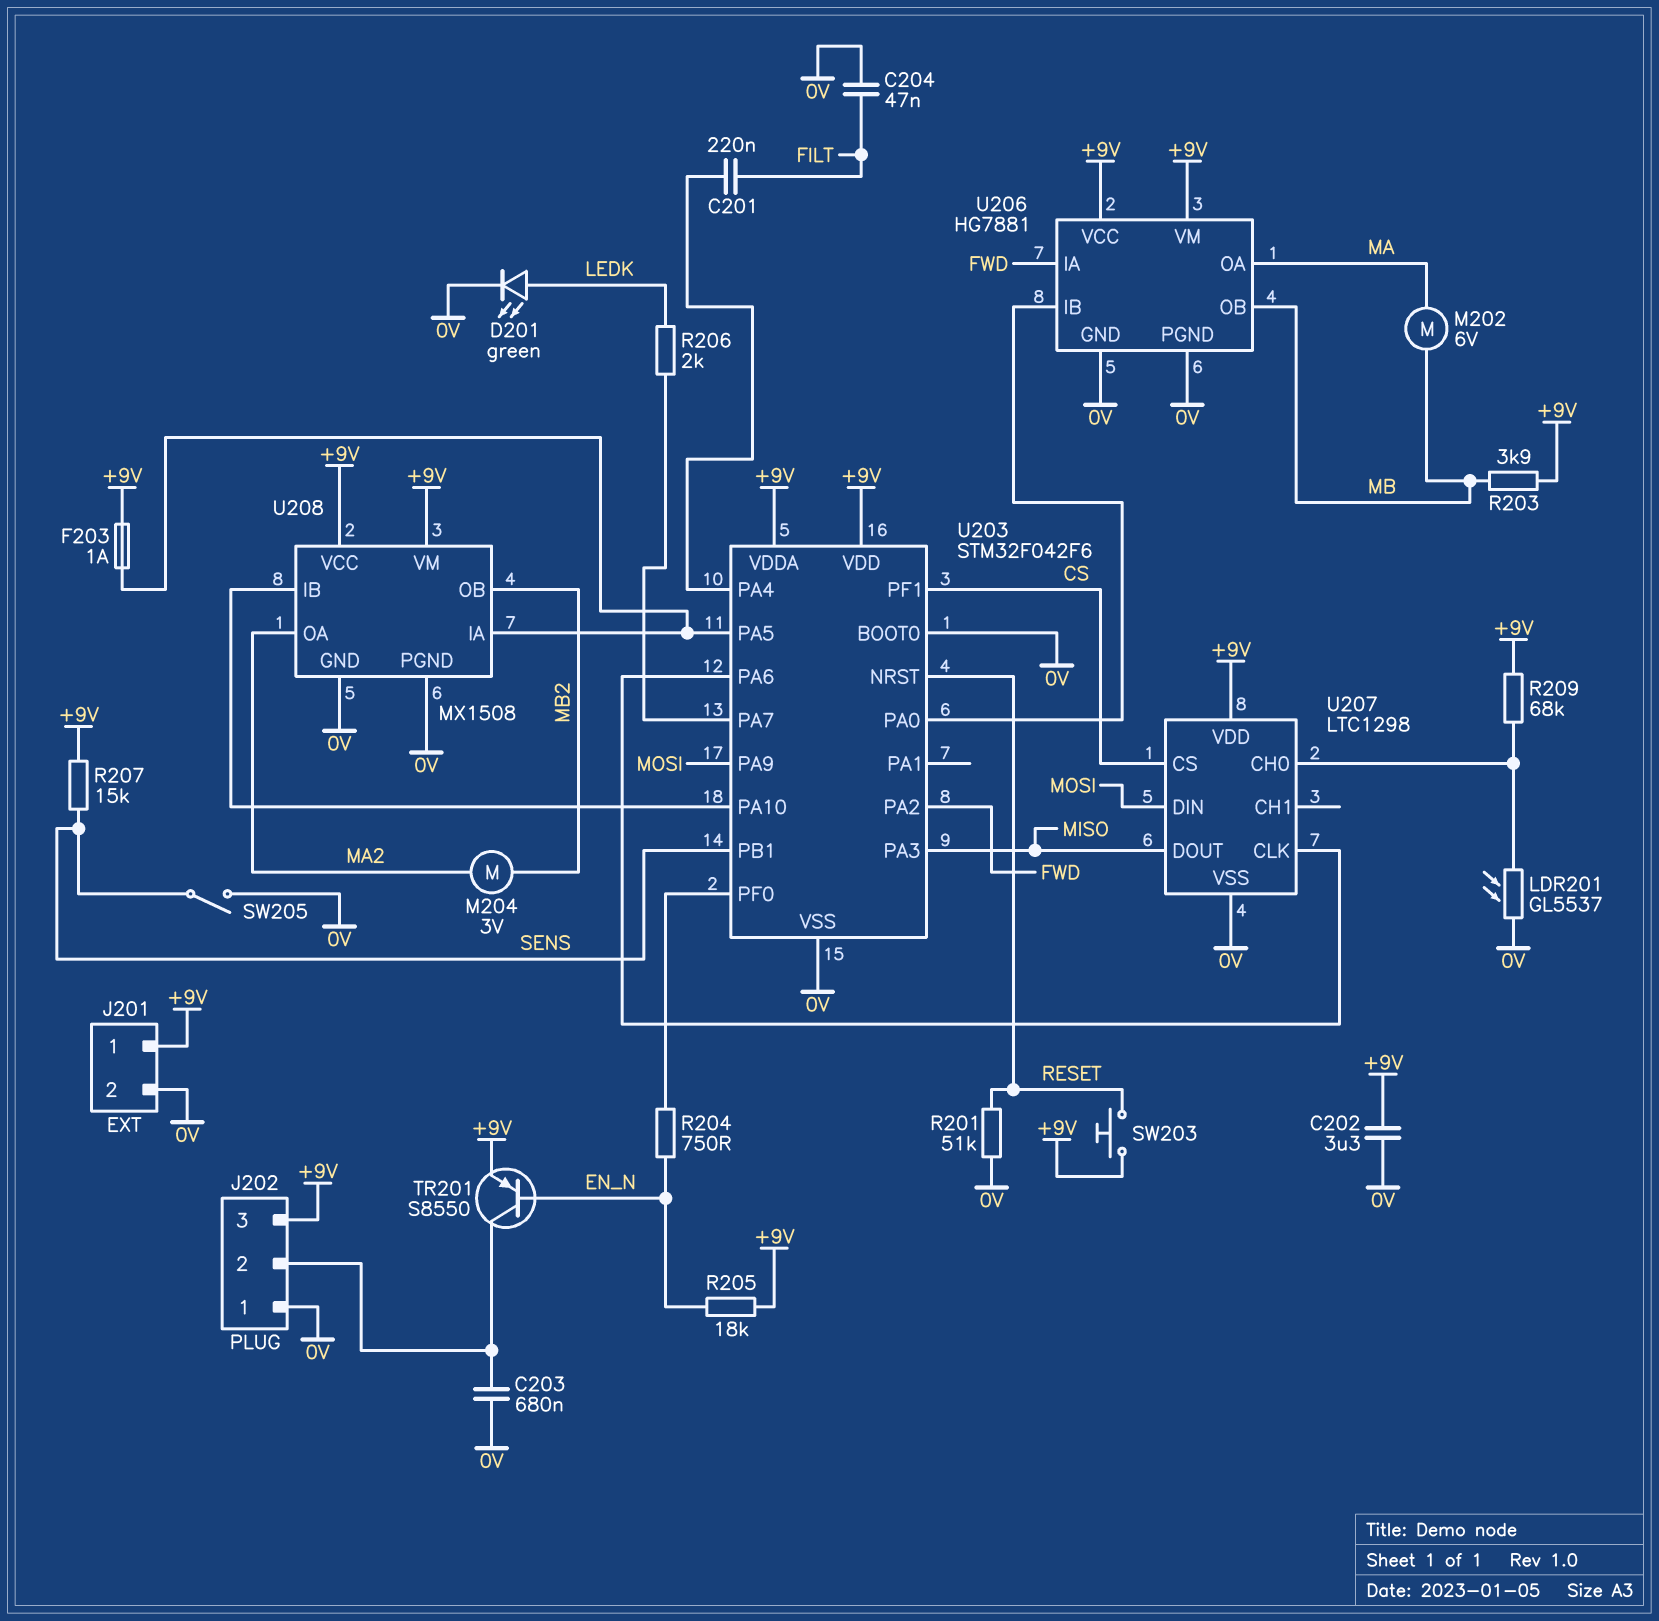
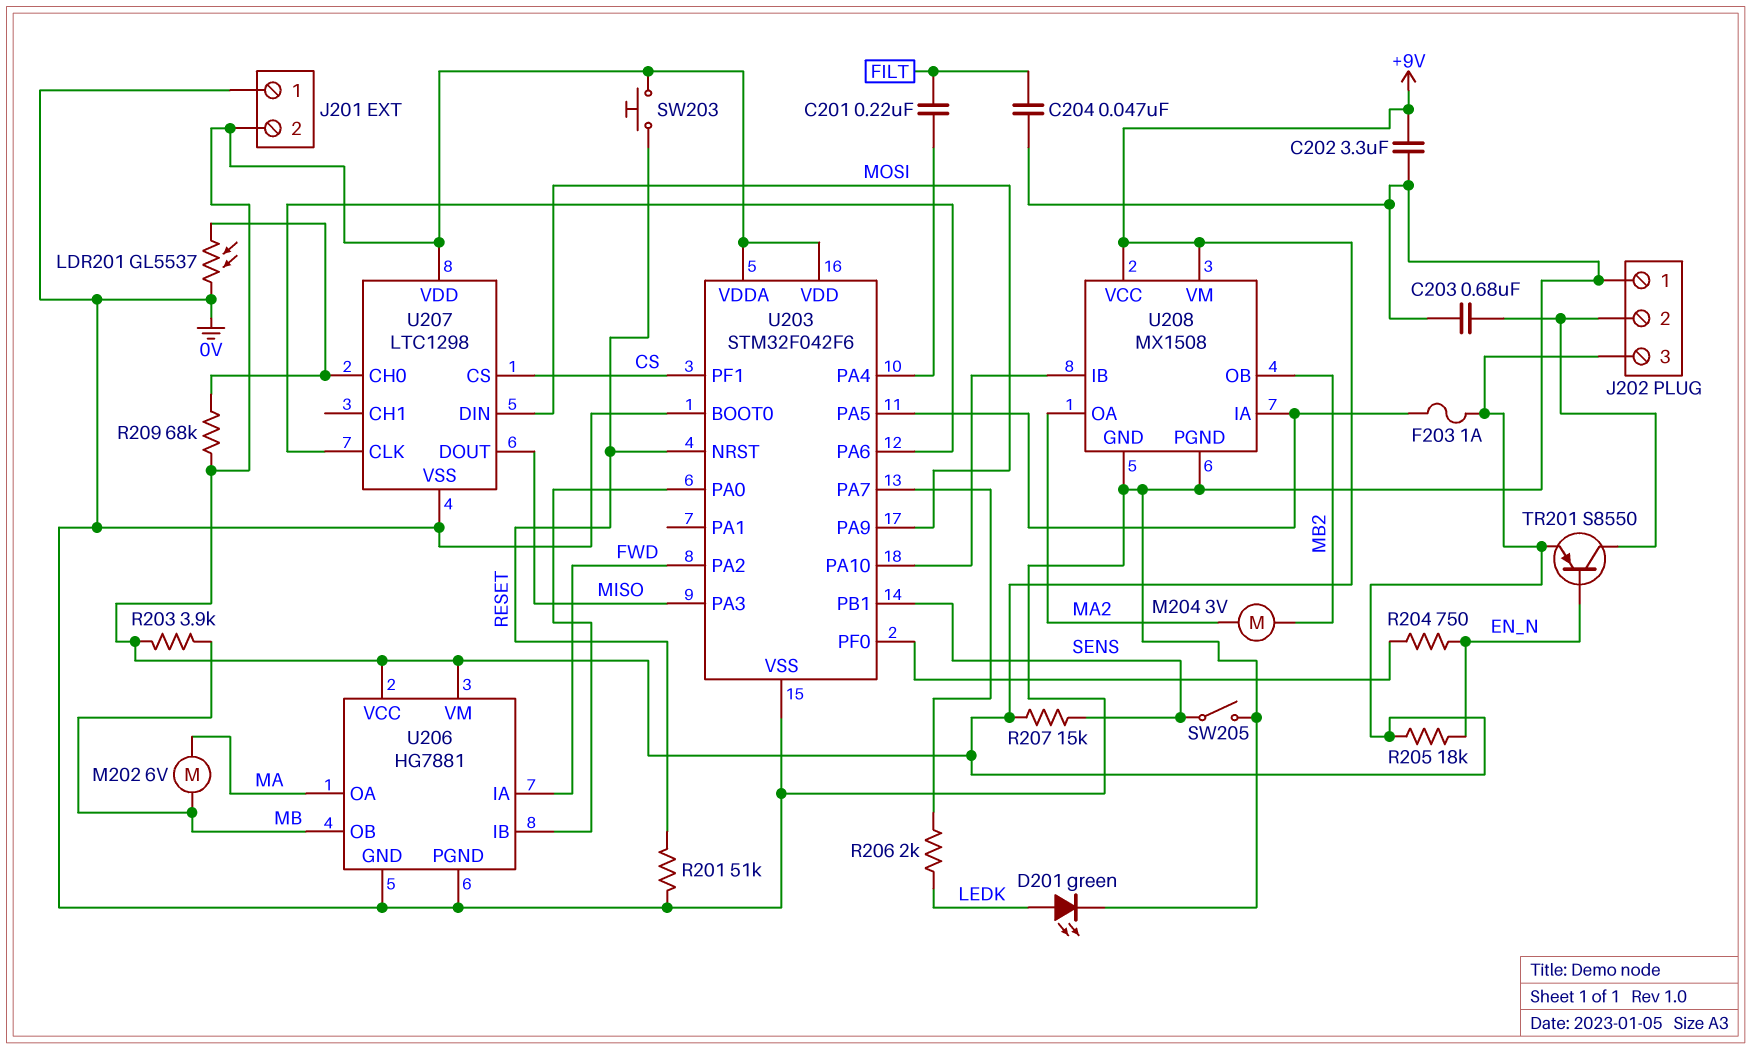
J201 pin 1: +9V -> 0V
J201 pin 2: 0V -> +9V

